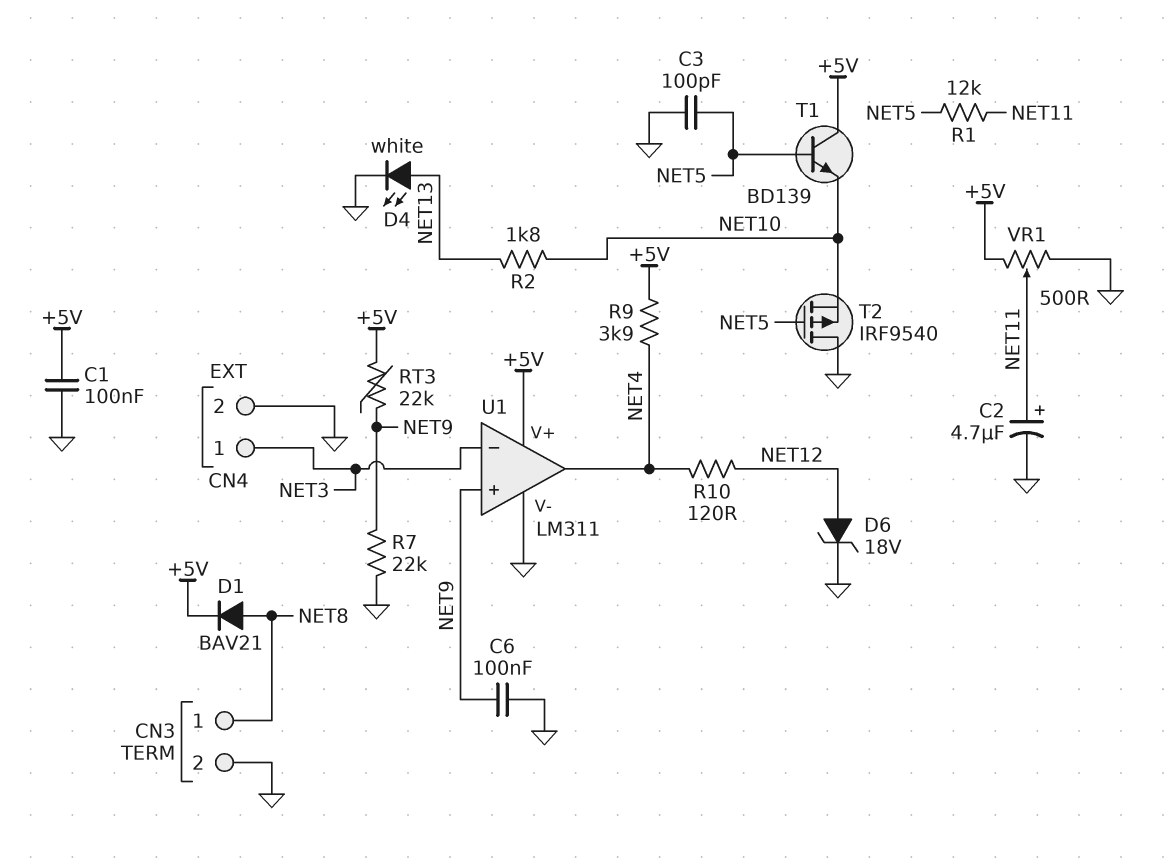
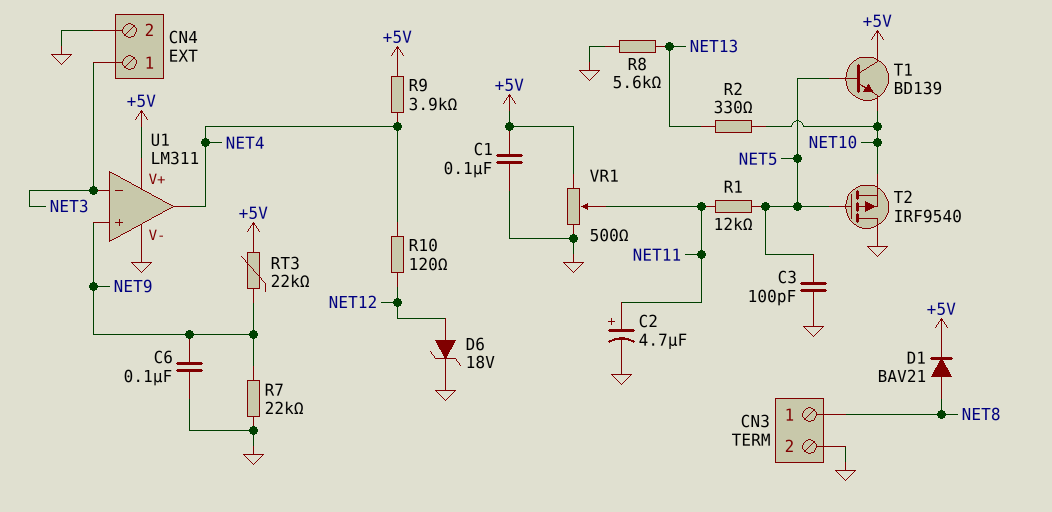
D4: LED white (A NET13, K GND) -> none
R2: 1.8k (NET10, NET13) -> 330 (NET10, NET13)
R8: none -> 5.6k (GND, NET13)

